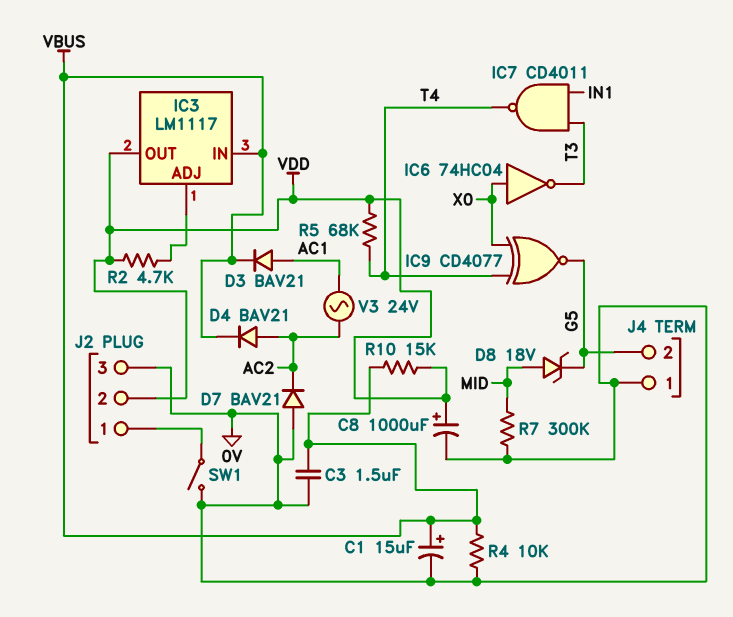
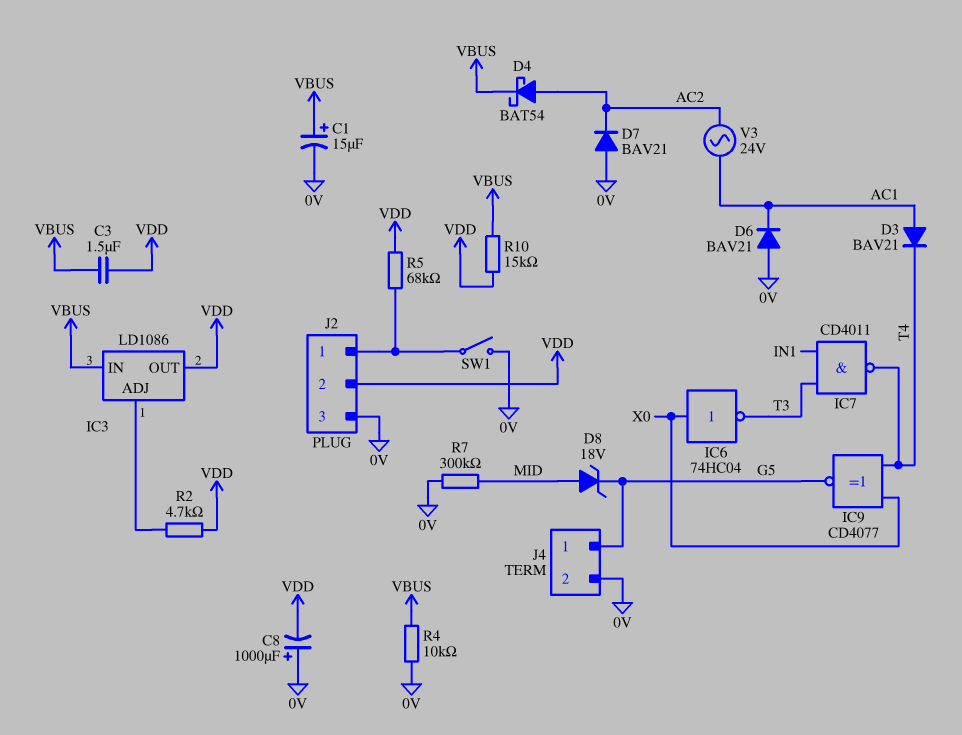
C3: 1.5uF (0V, VBUS) -> 1.5uF (VBUS, VDD)
C8: 1000uF (plus VDD, minus 0V) -> 1000uF (plus 0V, minus VDD)
D3: diode BAV21 (A AC1, K VBUS) -> diode BAV21 (A AC1, K T4)
D4: diode BAV21 (A AC2, K VBUS) -> schottky BAT54 (A AC2, K VBUS)
D6: none -> diode BAV21 (A 0V, K AC1)
IC3: LM1117 -> LD1086
J4 pin 1: 0V -> G5
J4 pin 2: G5 -> 0V
R5: 68k (T4, VDD) -> 68k (J2/1, VDD)

